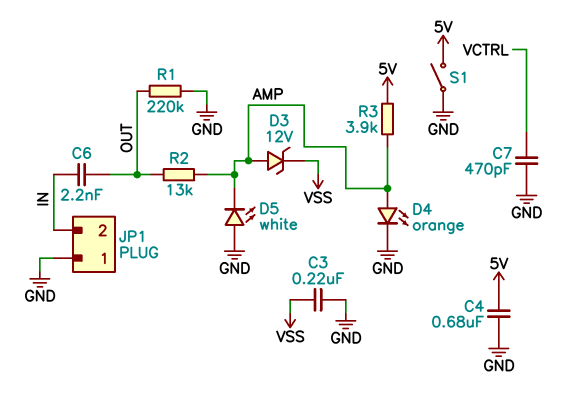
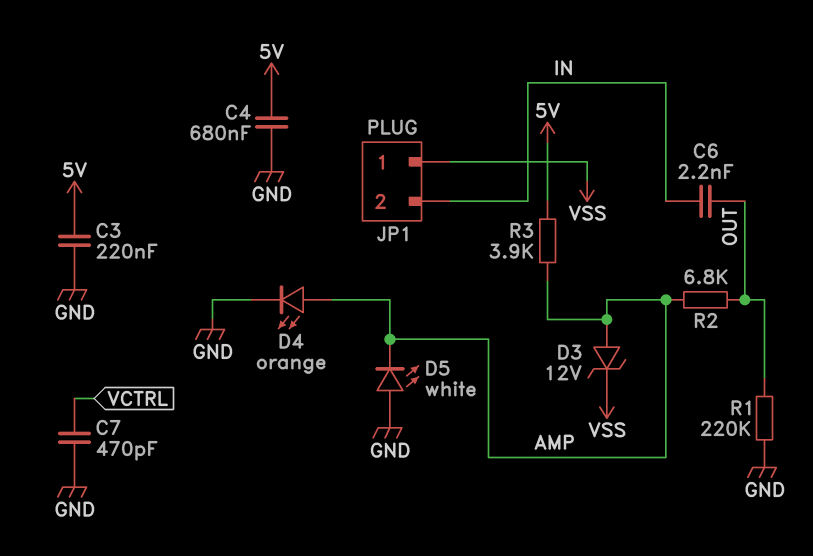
C3: 220nF (GND, VSS) -> 220nF (5V, GND)
JP1 pin 1: GND -> VSS
R2: 13k (AMP, OUT) -> 6.8k (AMP, OUT)
S1: switch (5V, GND) -> none

